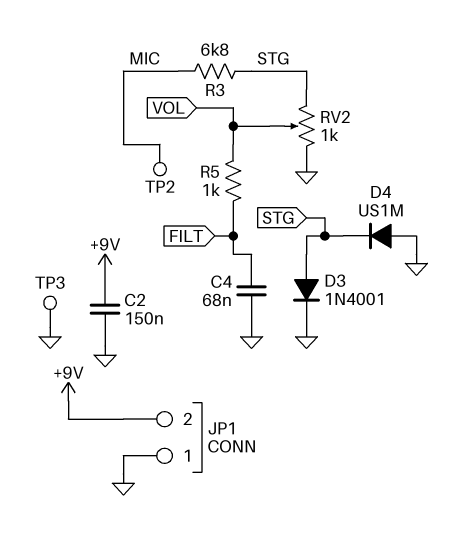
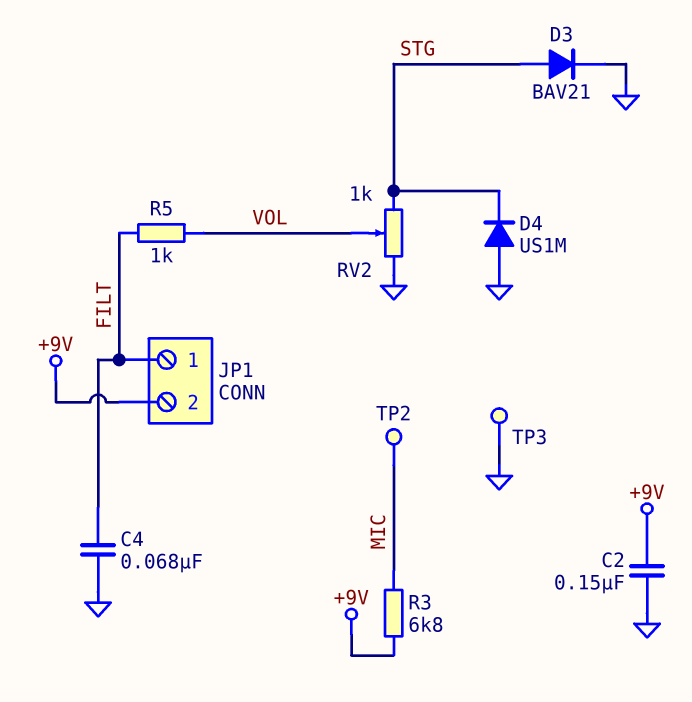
D3: diode 1N4001 (A STG, K GND) -> diode BAV21 (A STG, K GND)
JP1 pin 1: GND -> FILT
R3: 6.8k (MIC, STG) -> 6.8k (+9V, MIC)

